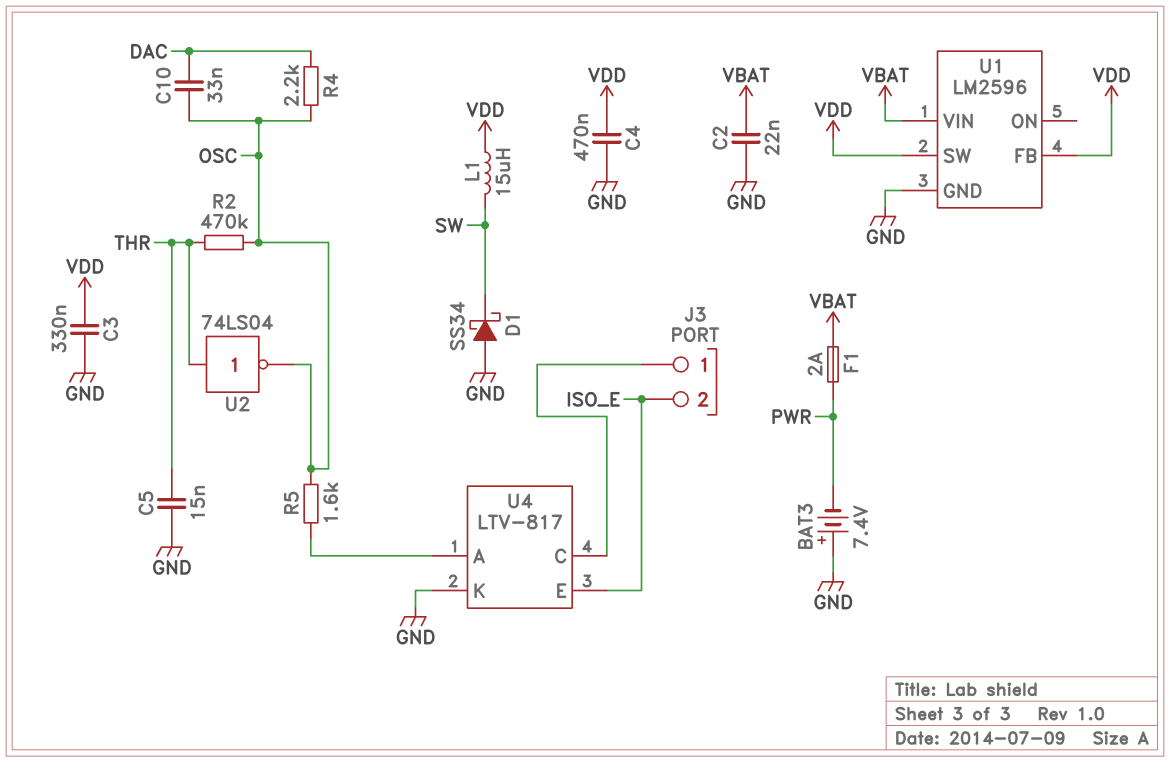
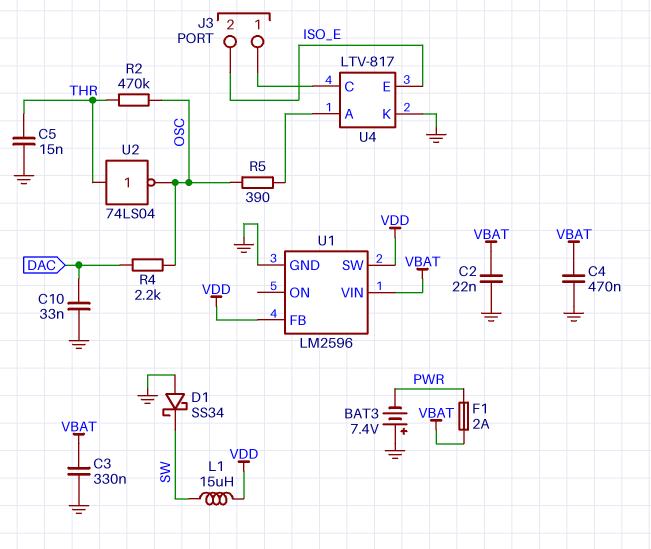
C3: 330nF (GND, VDD) -> 330nF (GND, VBAT)
C4: 470nF (GND, VDD) -> 470nF (GND, VBAT)
C10: 33nF (DAC, OSC) -> 33nF (DAC, GND)
R5: 1.6k (OSC, U4/A) -> 390 (OSC, U4/A)

